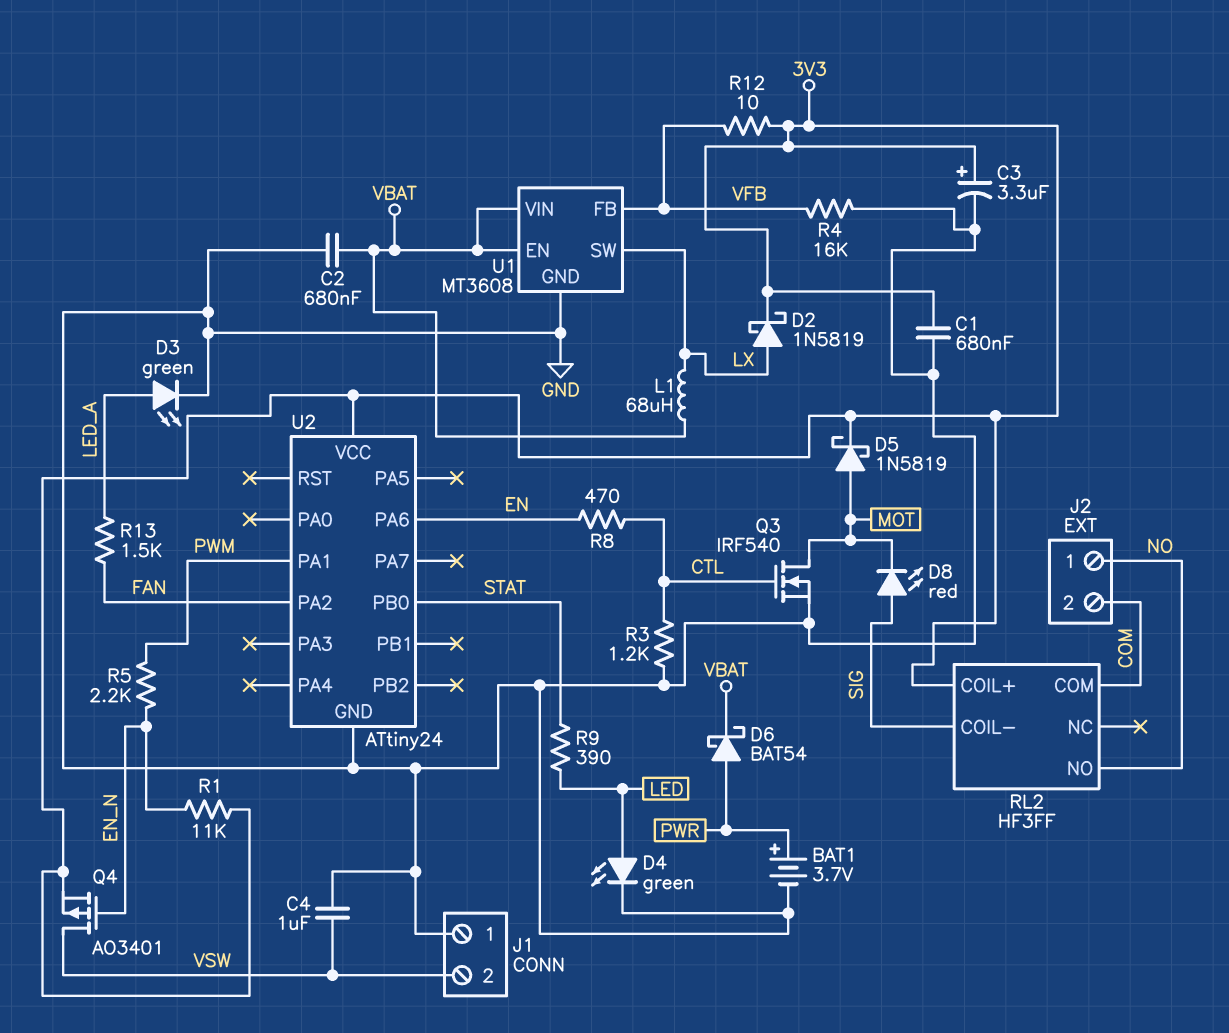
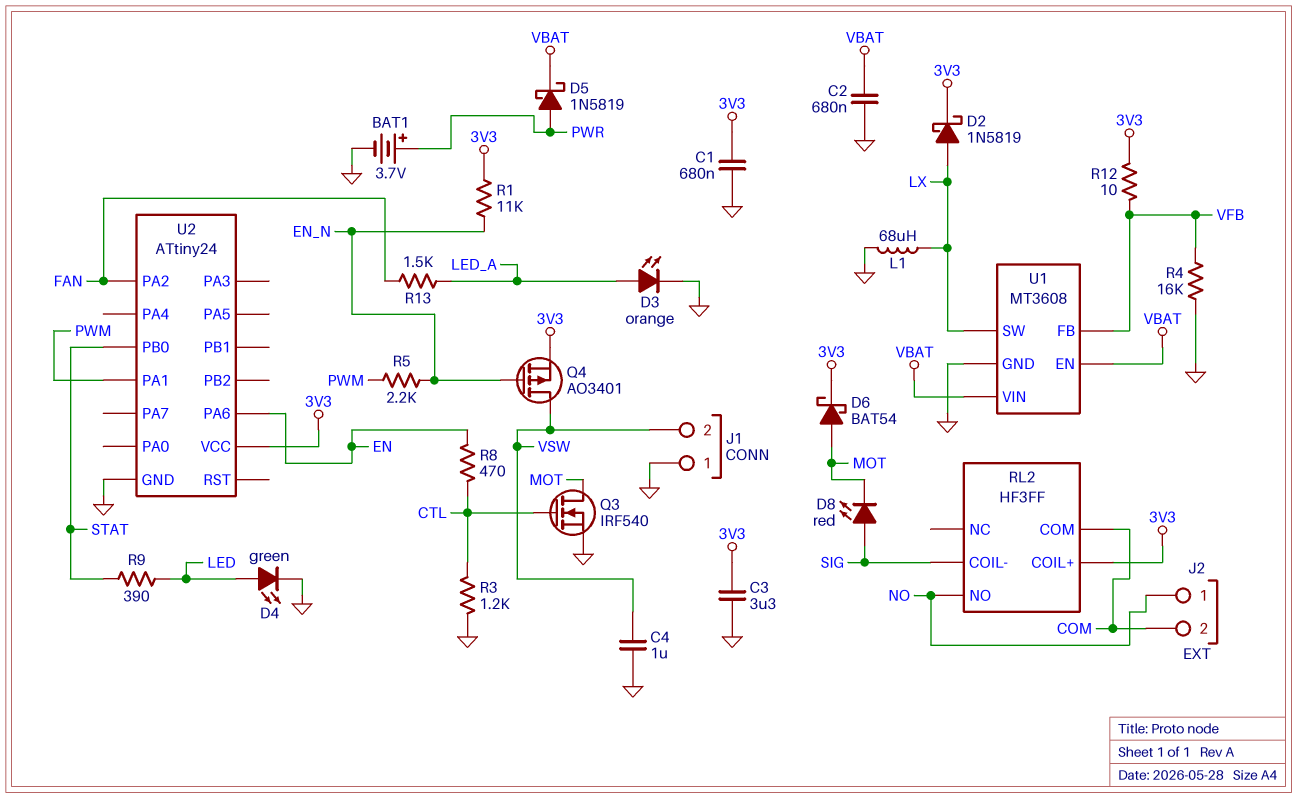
C3: 3.3uF (plus 3V3, minus GND) -> 3.3uF (3V3, GND)
D3: LED green (A LED_A, K GND) -> LED orange (A LED_A, K GND)
D5: schottky 1N5819 (A MOT, K 3V3) -> schottky 1N5819 (A PWR, K VBAT)
D6: schottky BAT54 (A PWR, K VBAT) -> schottky BAT54 (A MOT, K 3V3)
L1: 68uH (LX, VBAT) -> 68uH (GND, LX)

